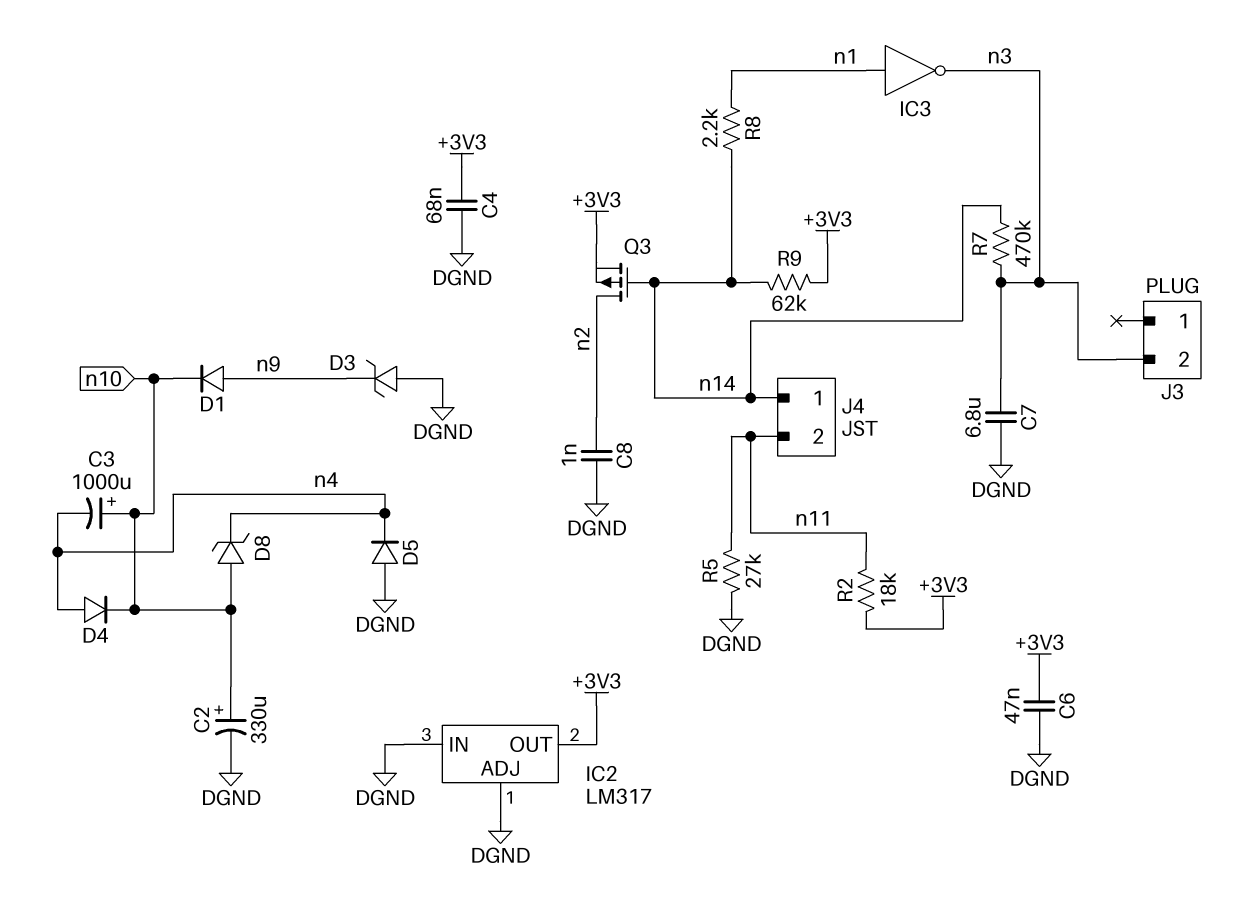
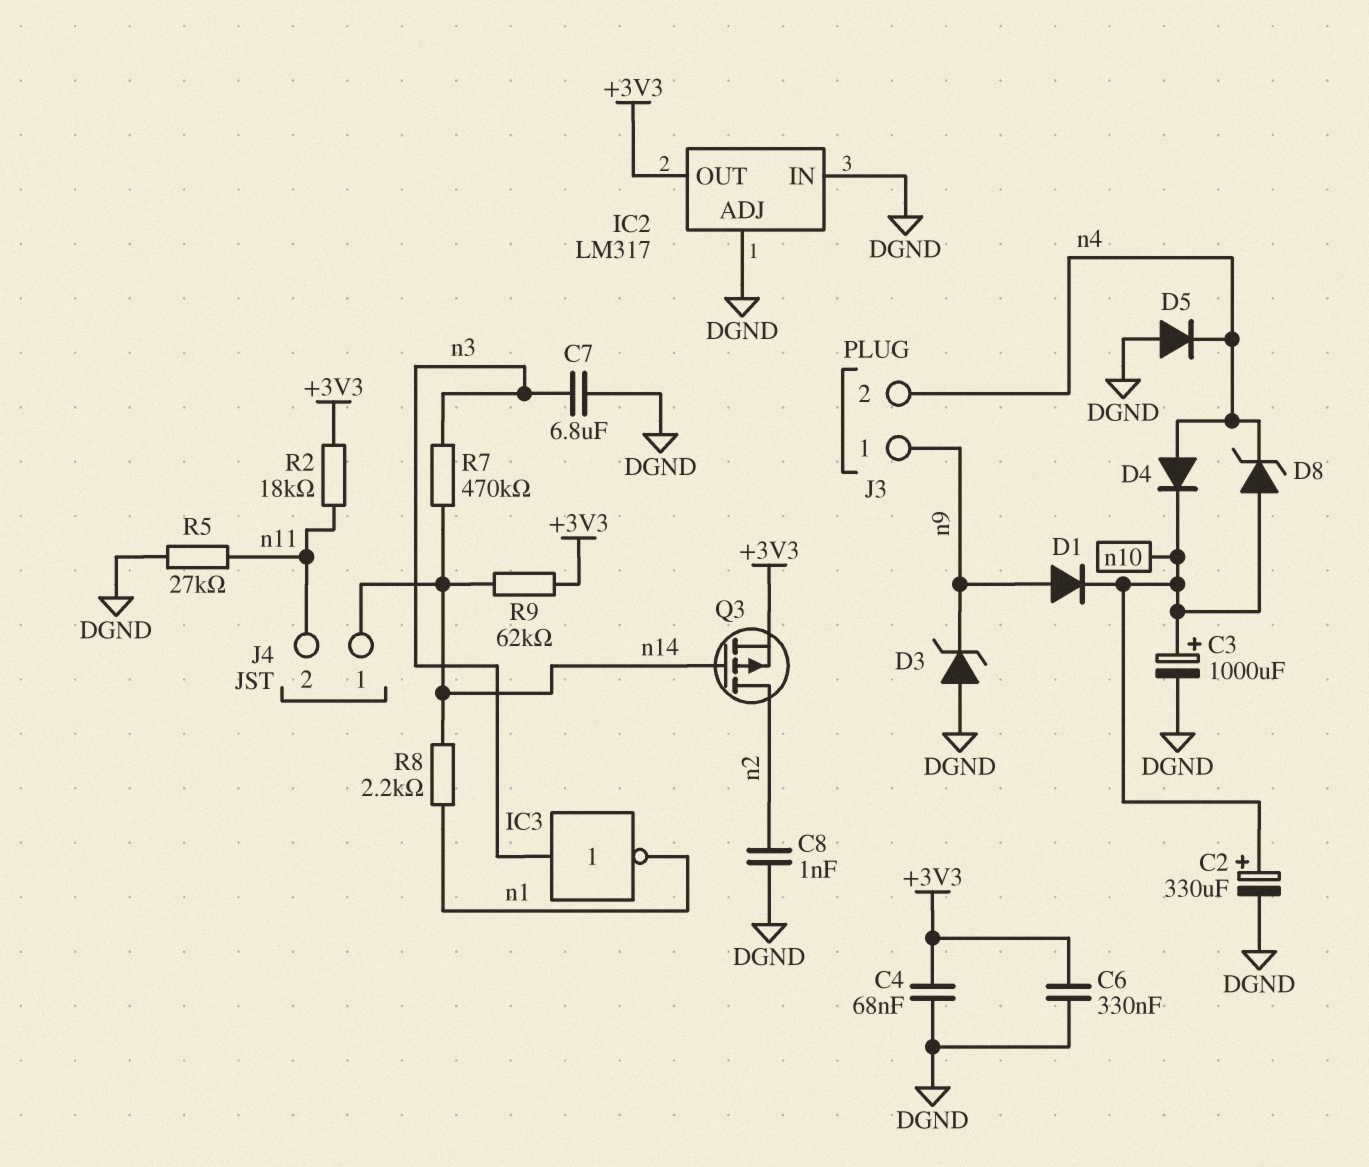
C3: 1000uF (plus n10, minus n4) -> 1000uF (plus n10, minus DGND)
C6: 47nF (+3V3, DGND) -> 330nF (+3V3, DGND)
IC3: NOT (in n1, out n3) -> NOT (in n3, out n1)
J3 pin 1: none -> n9
J3 pin 2: n3 -> n4

